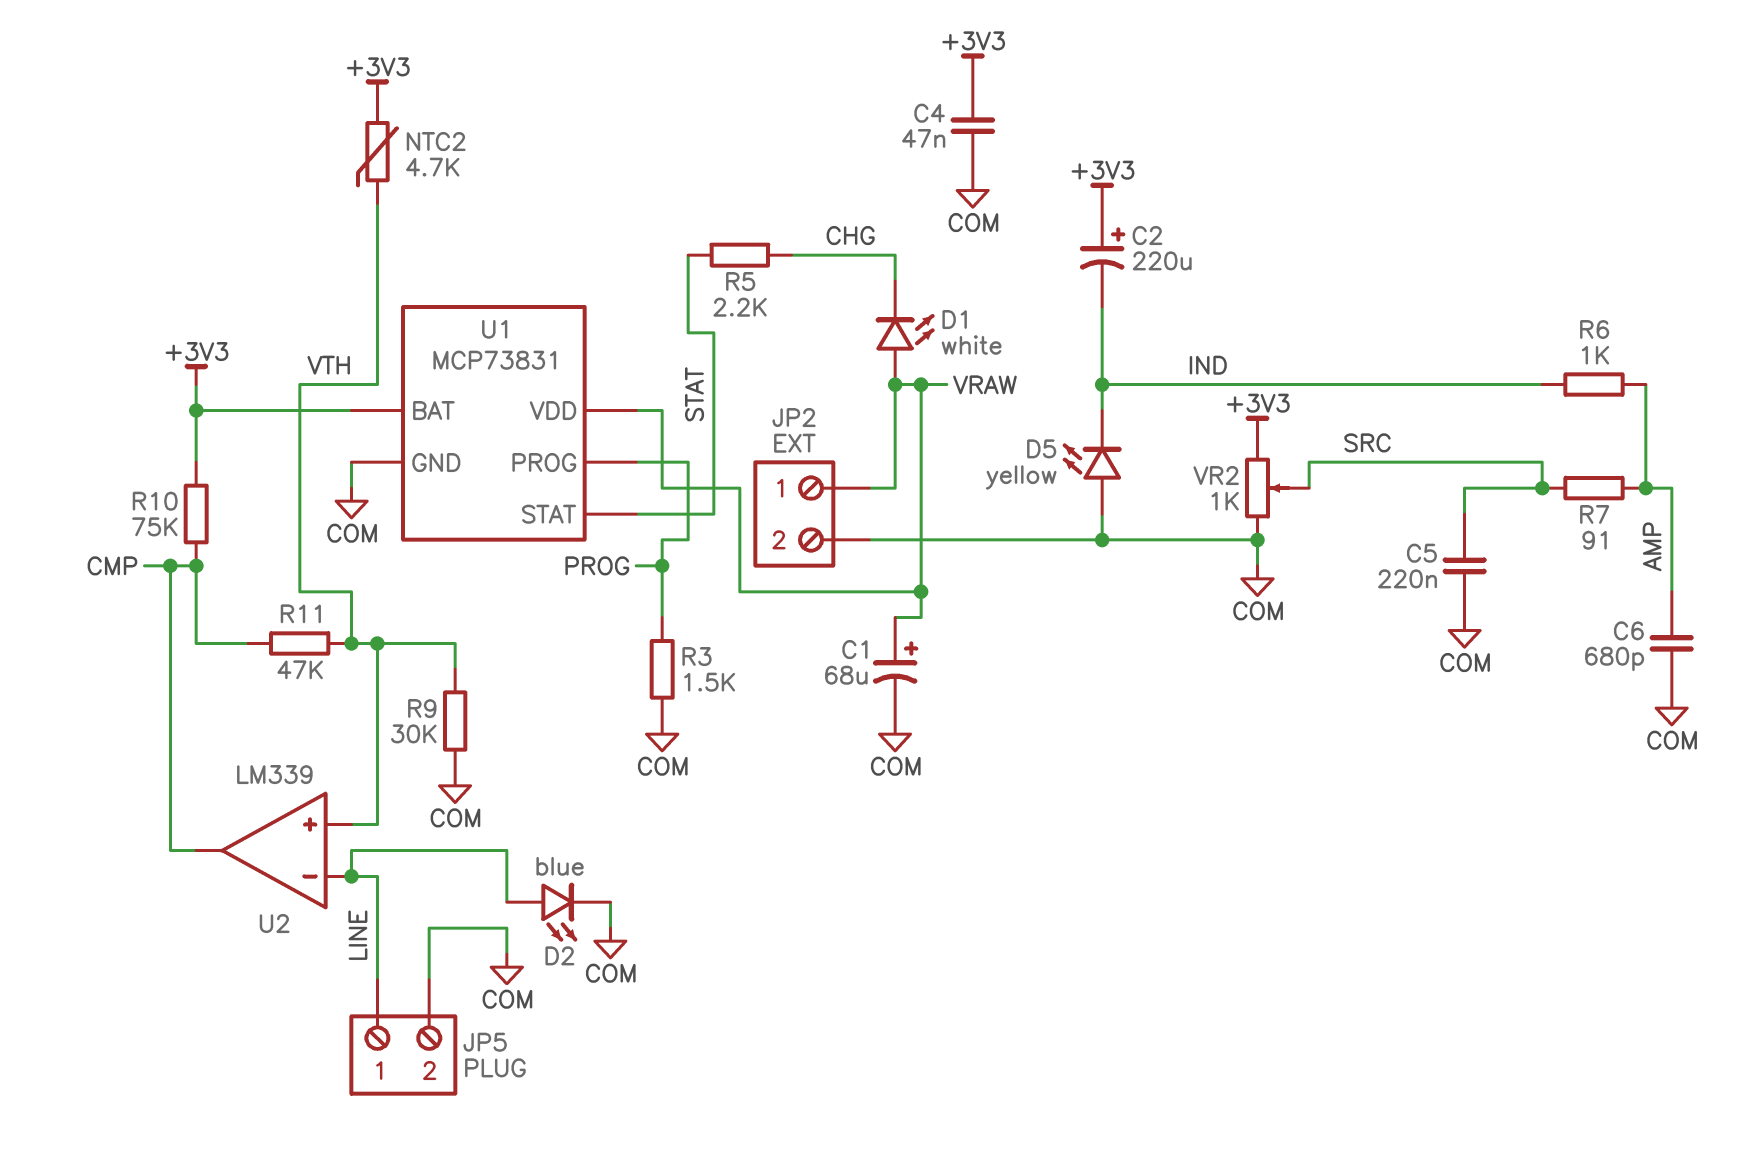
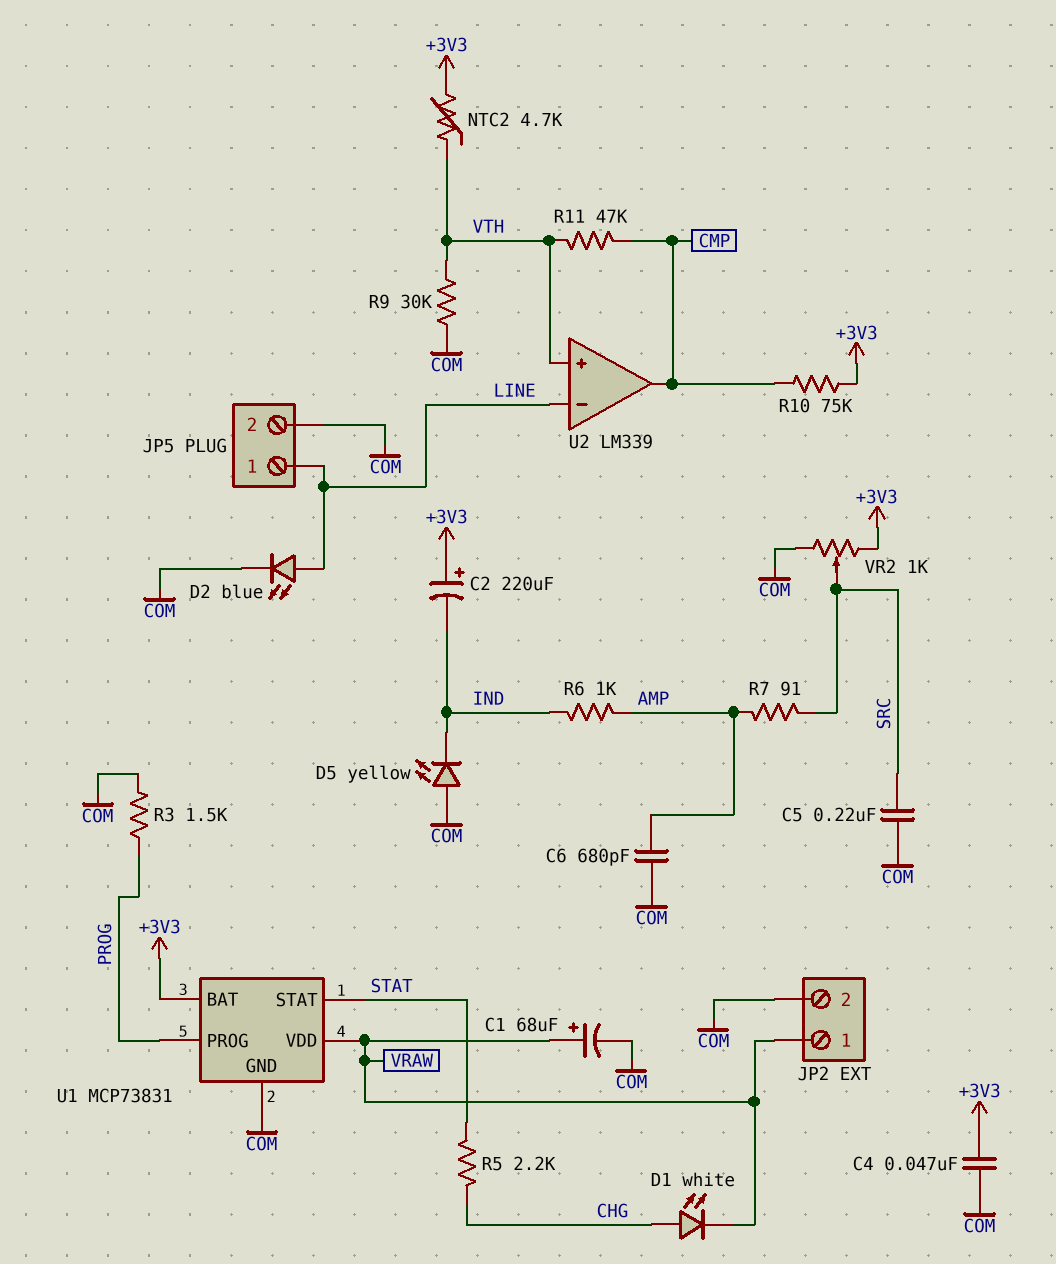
D1: LED white (A VRAW, K CHG) -> LED white (A CHG, K VRAW)

